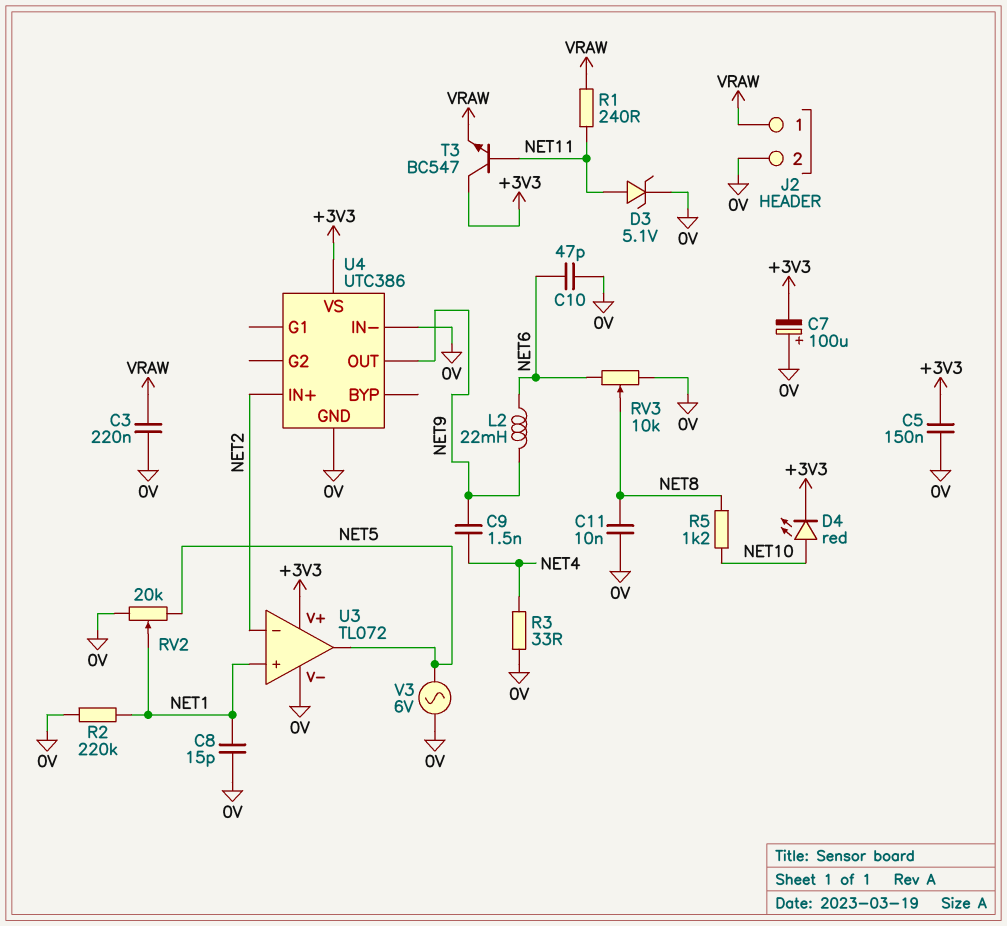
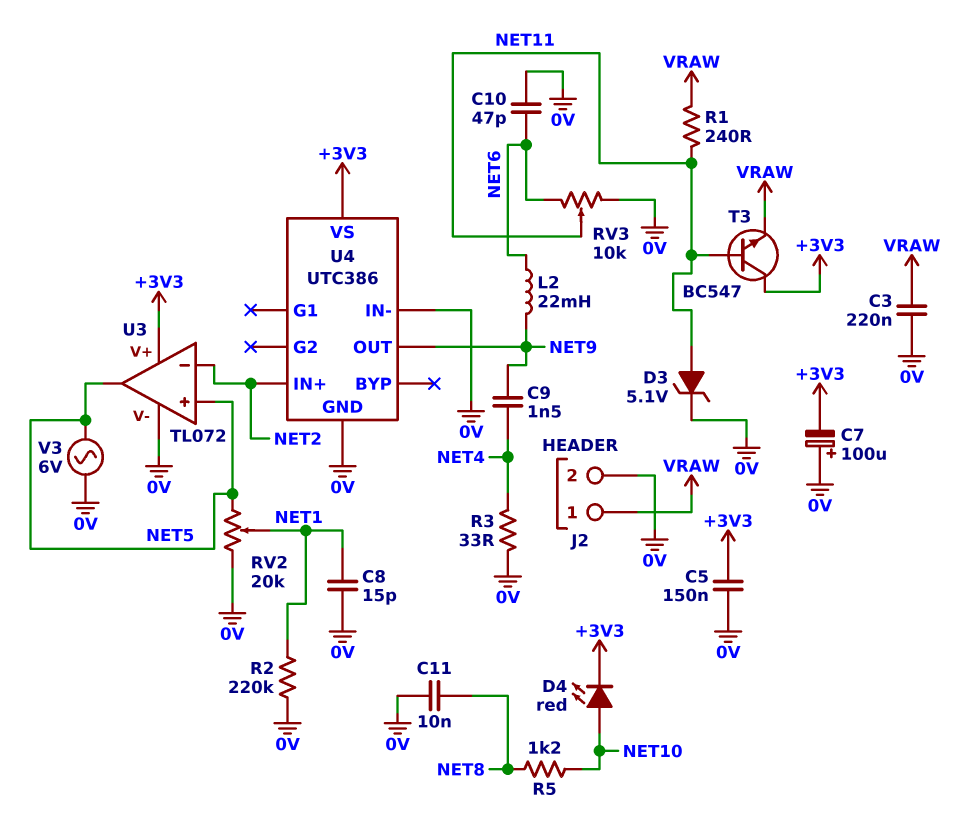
RV3: 10k (0V, NET6, wiper NET8) -> 10k (0V, NET6, wiper NET11)
U3 pin in+: NET1 -> NET5

